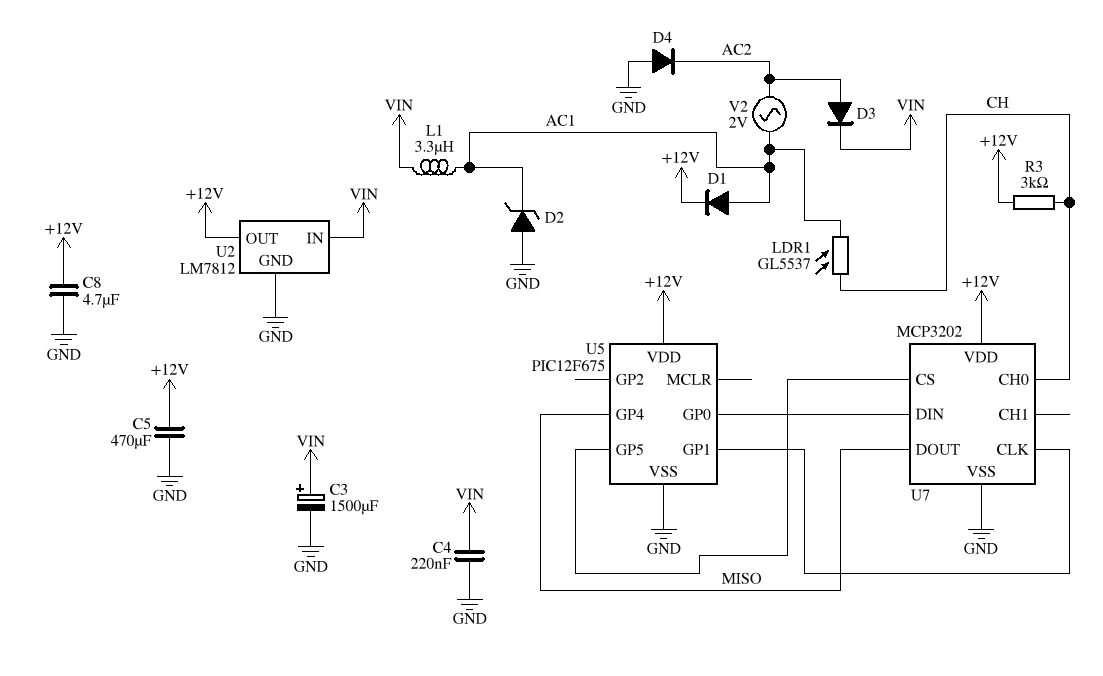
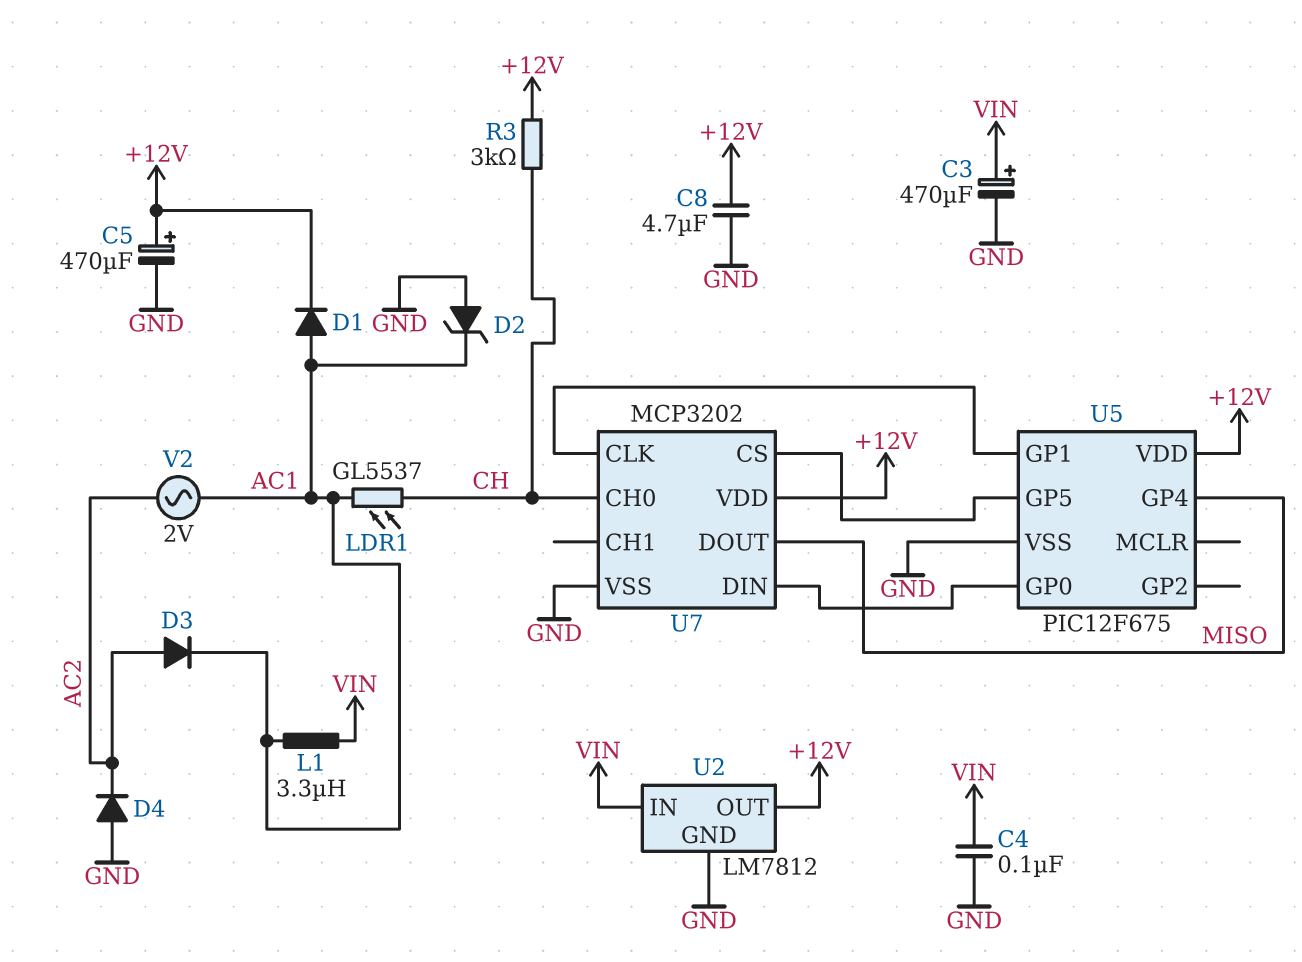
C3: 1500uF (plus VIN, minus GND) -> 470uF (plus VIN, minus GND)
C4: 220nF (GND, VIN) -> 100nF (GND, VIN)
C5: 470uF (+12V, GND) -> 470uF (plus +12V, minus GND)
D3: diode (A AC2, K VIN) -> diode (A AC2, K AC1)

